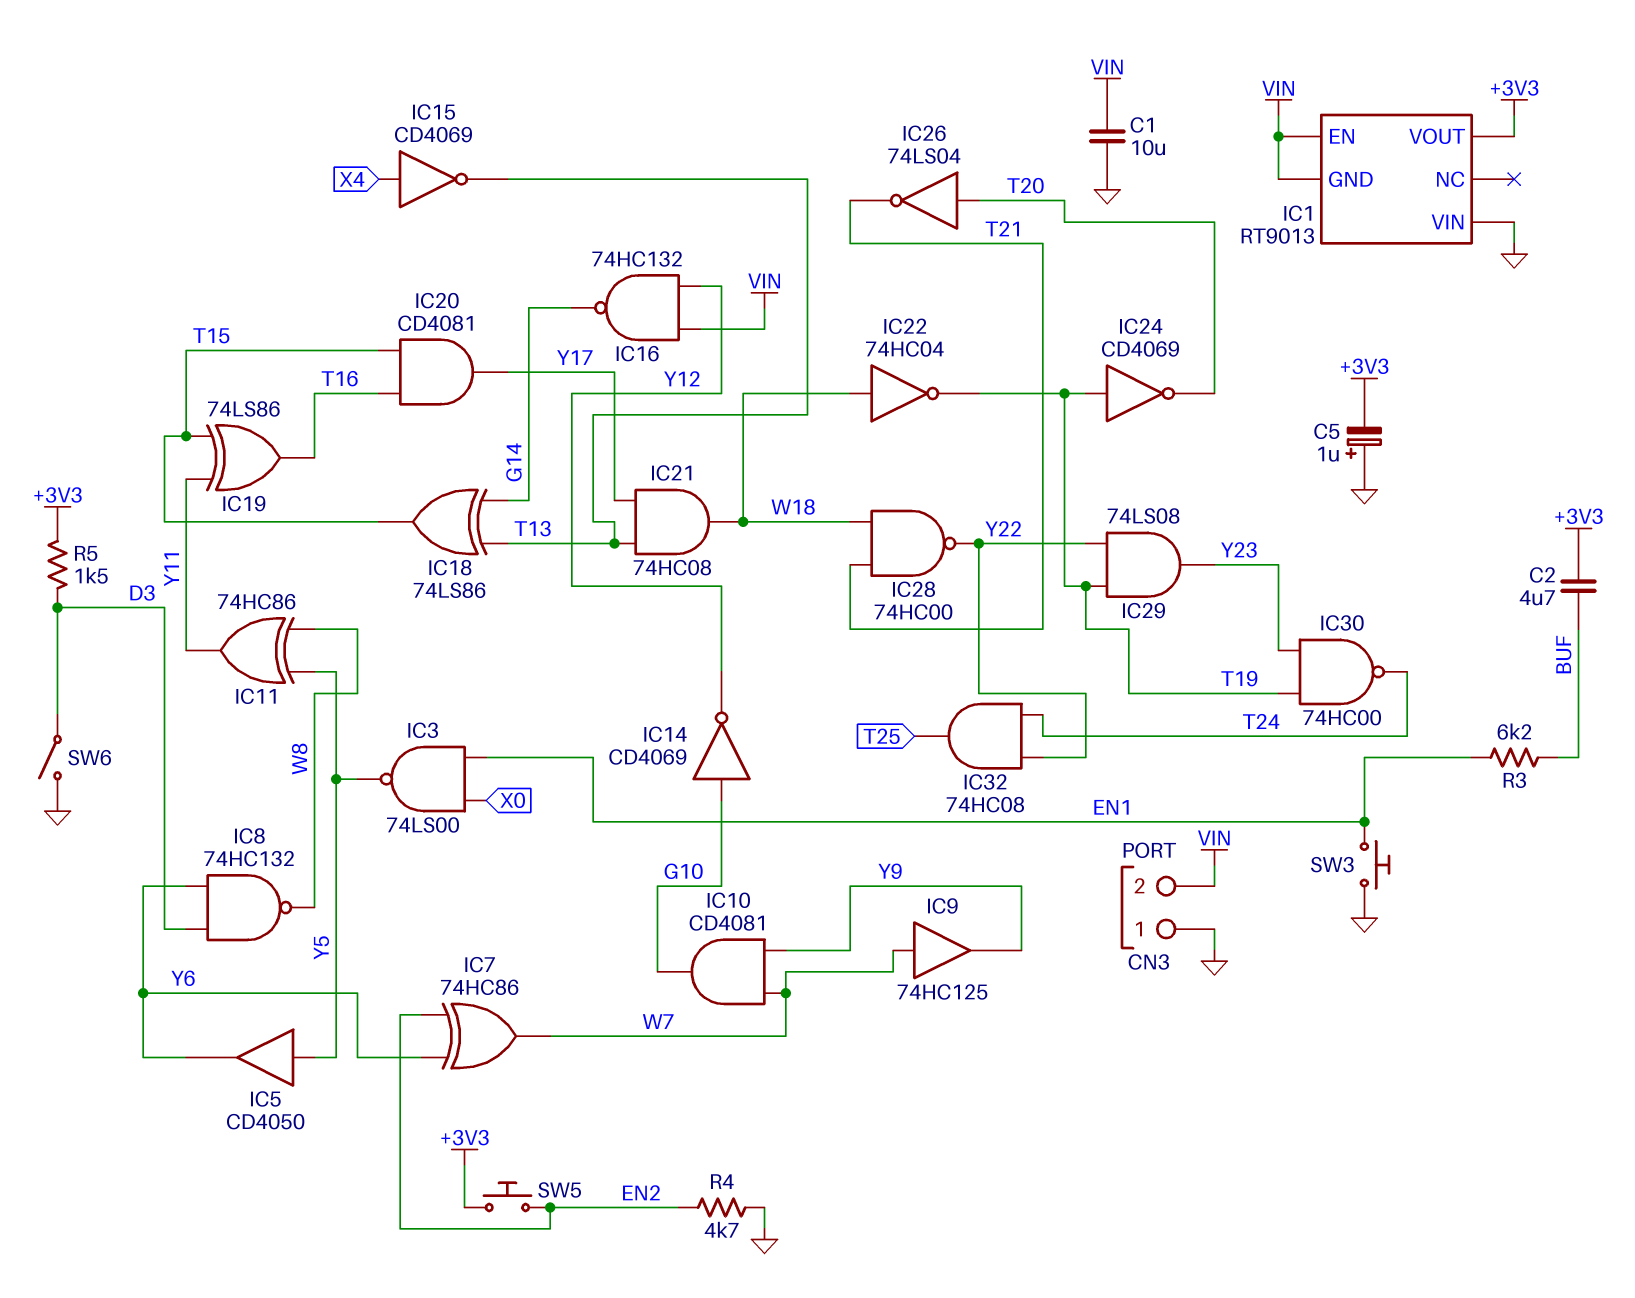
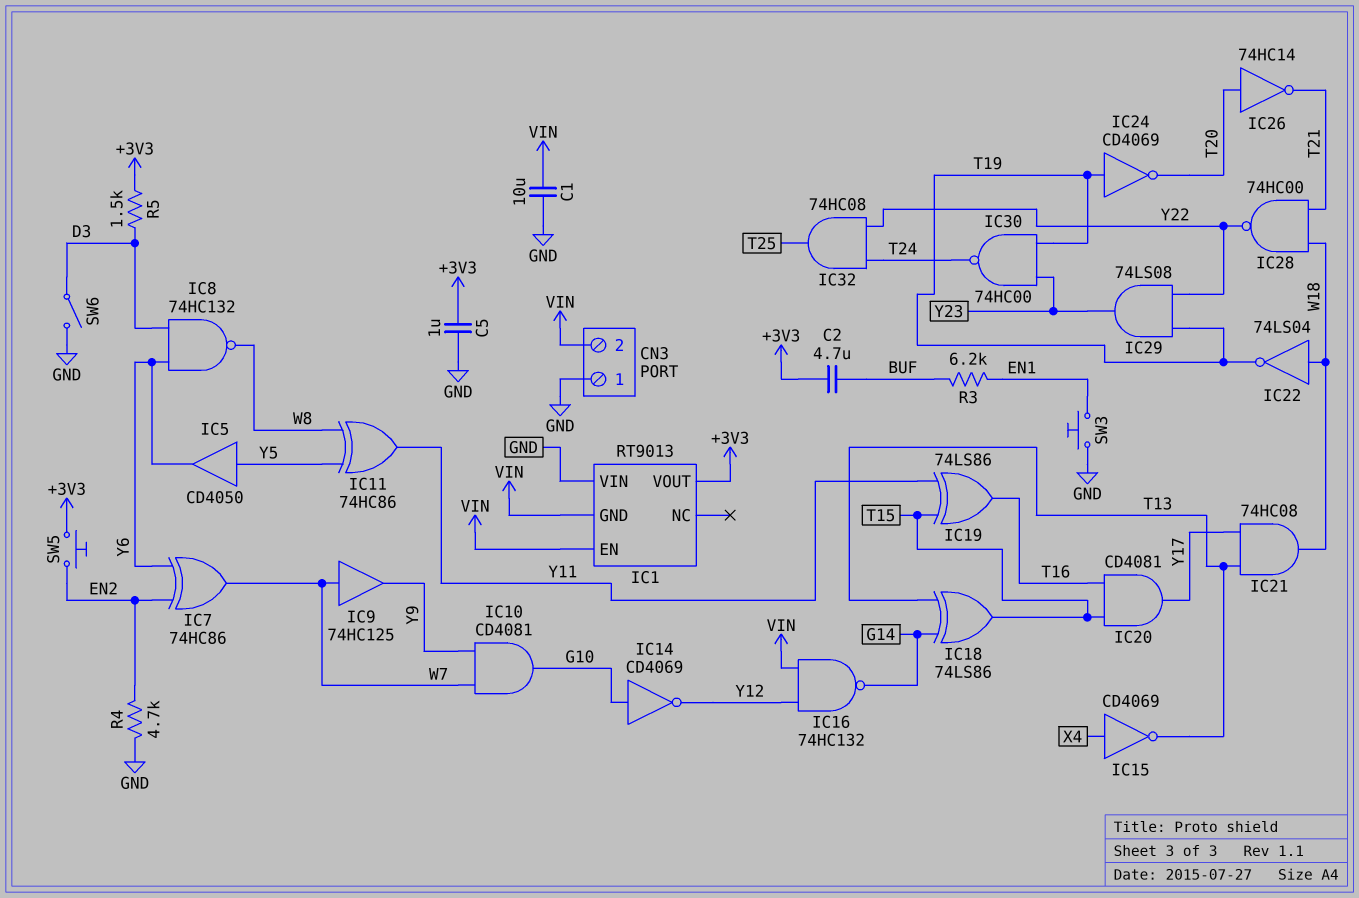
C5: 1uF (plus GND, minus +3V3) -> 1uF (+3V3, GND)
IC3: NAND 74LS00 (in EN1, in X0, out Y5) -> none
IC22: NOT 74HC04 (in W18, out T19) -> NOT 74LS04 (in W18, out T19)
IC26: NOT 74LS04 (in T20, out T21) -> NOT 74HC14 (in T20, out T21)

